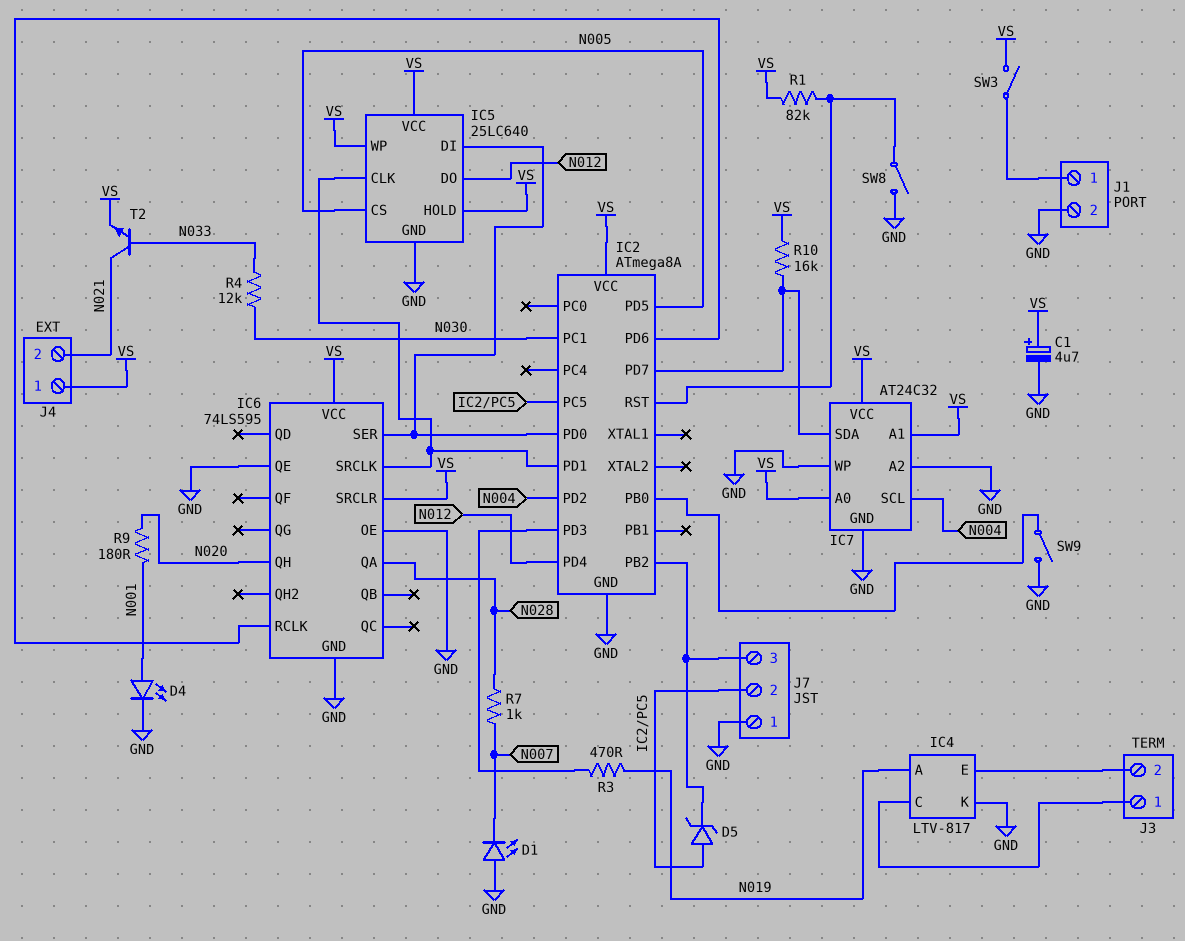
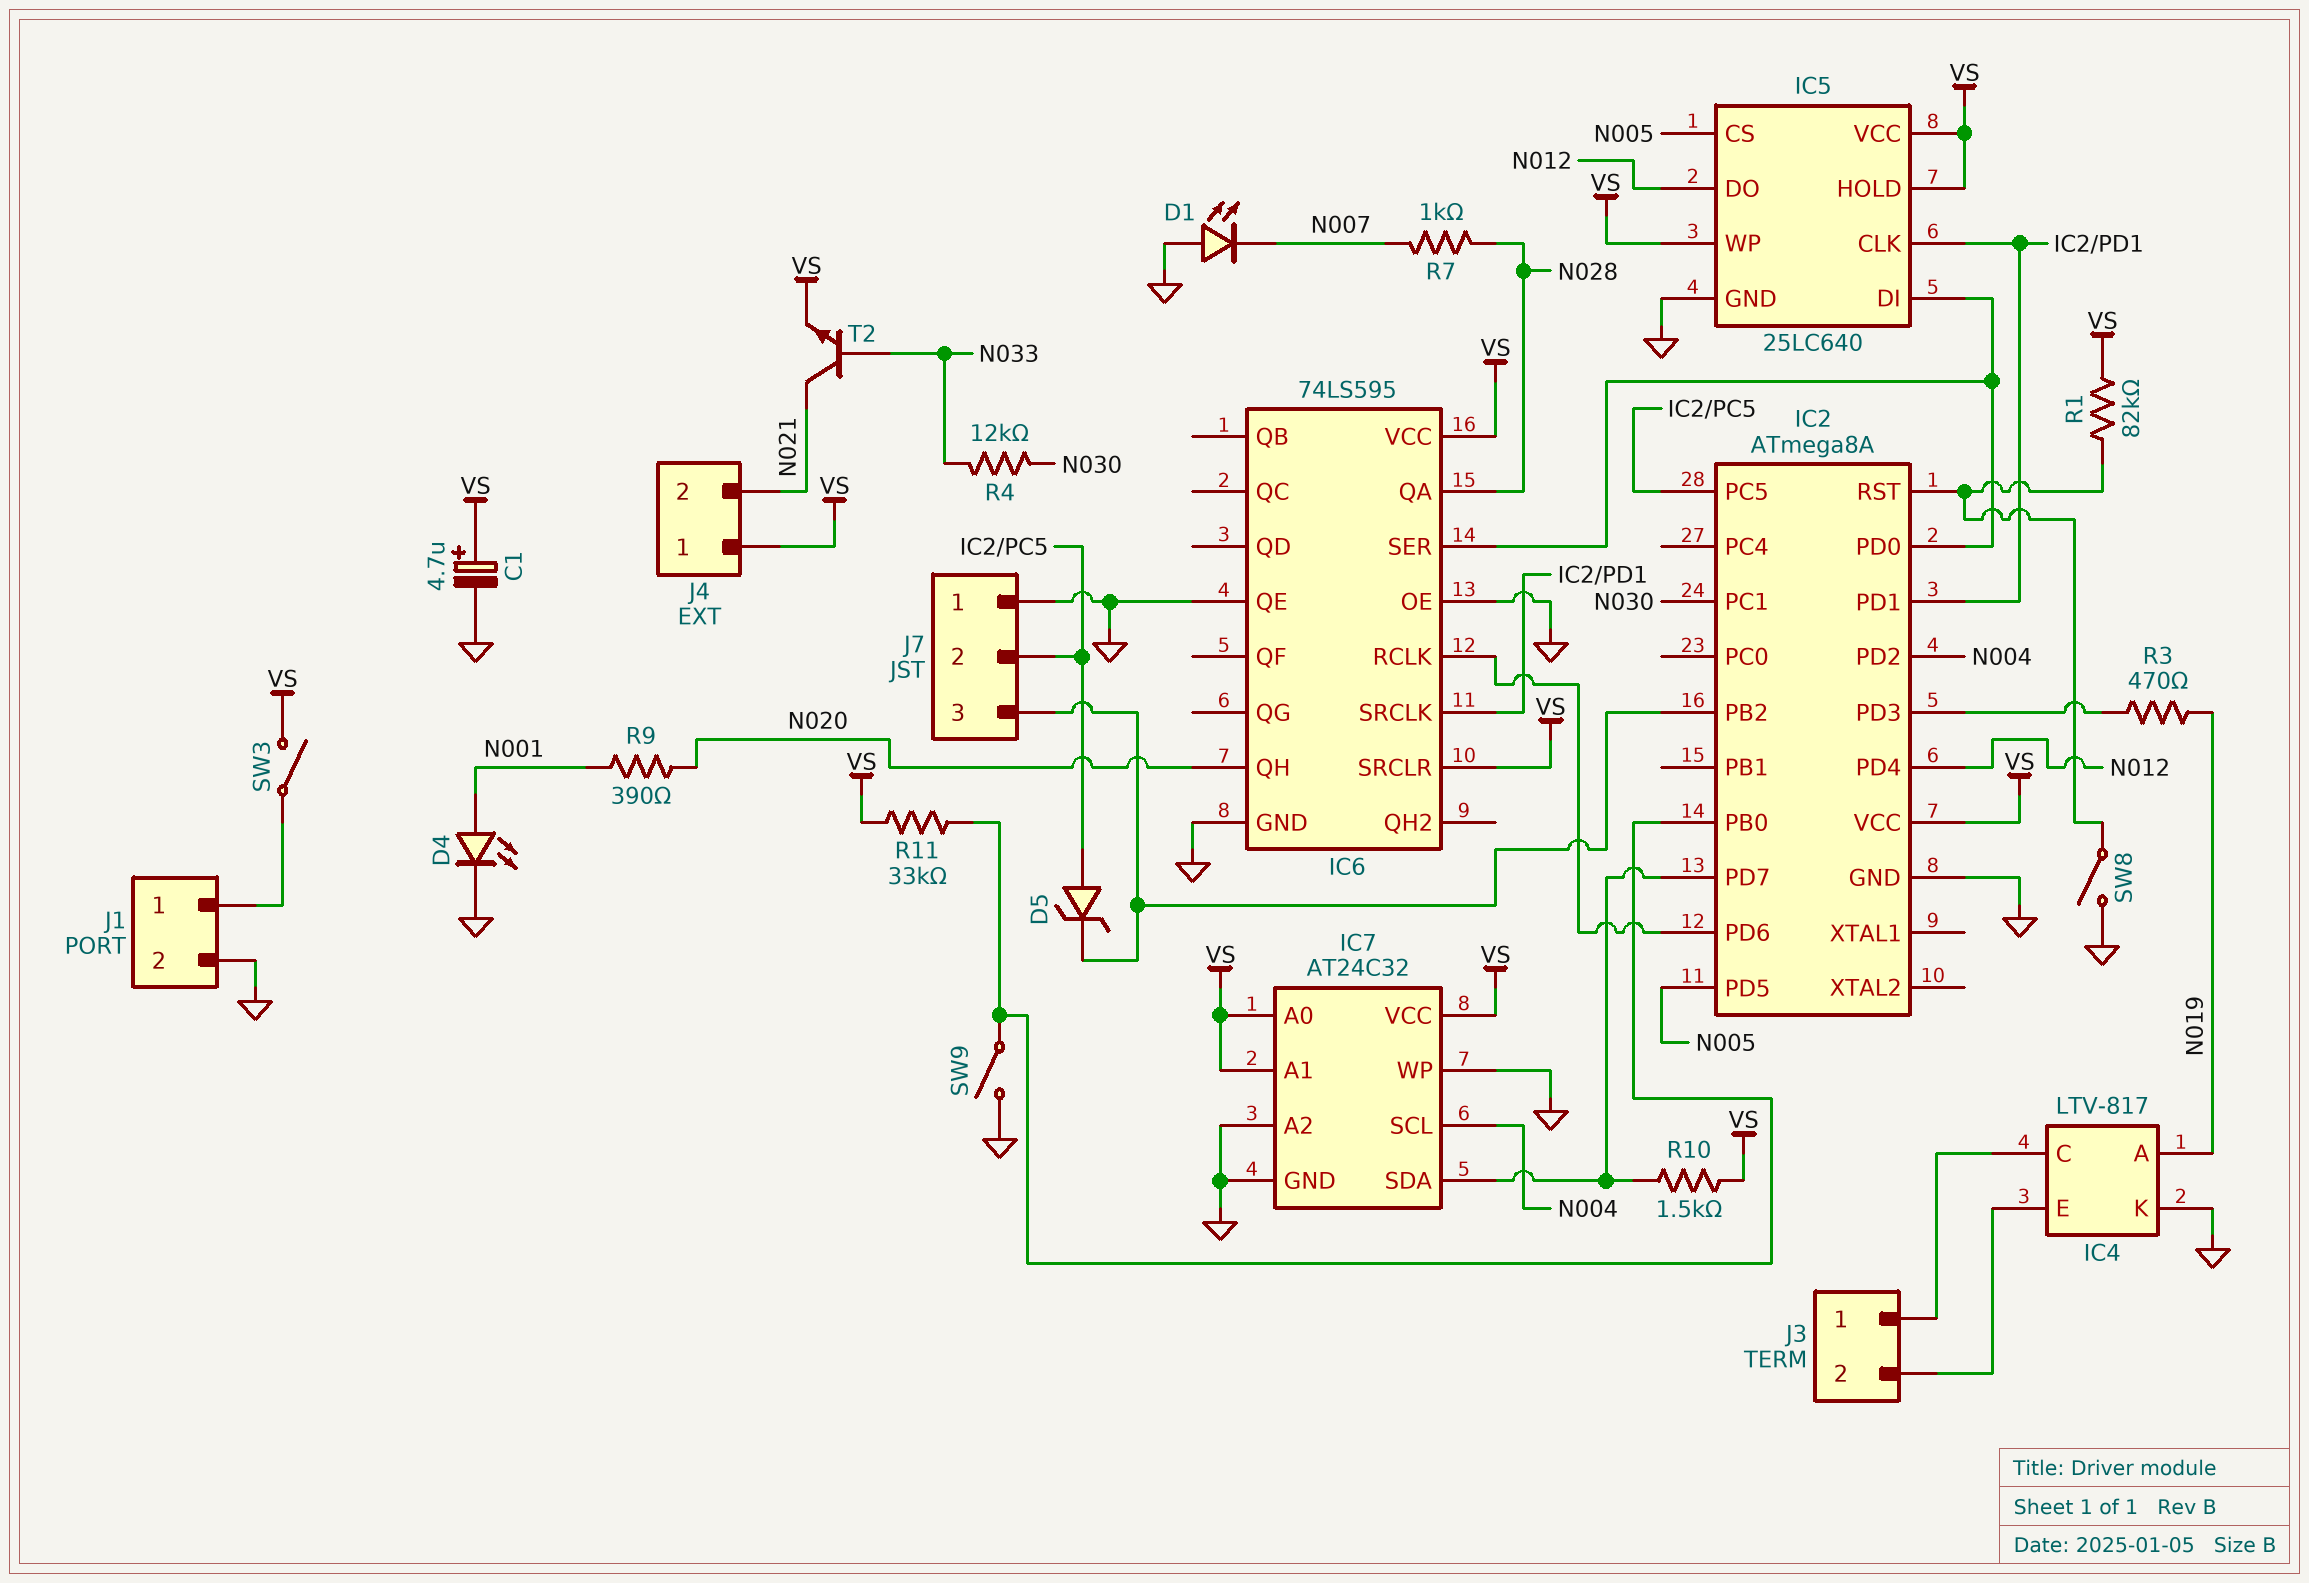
R9: 180 (N001, N020) -> 390 (N001, N020)
R10: 16k (IC2/PD7, VS) -> 1.5k (IC2/PD7, VS)
R11: none -> 33k (IC2/PB0, VS)

